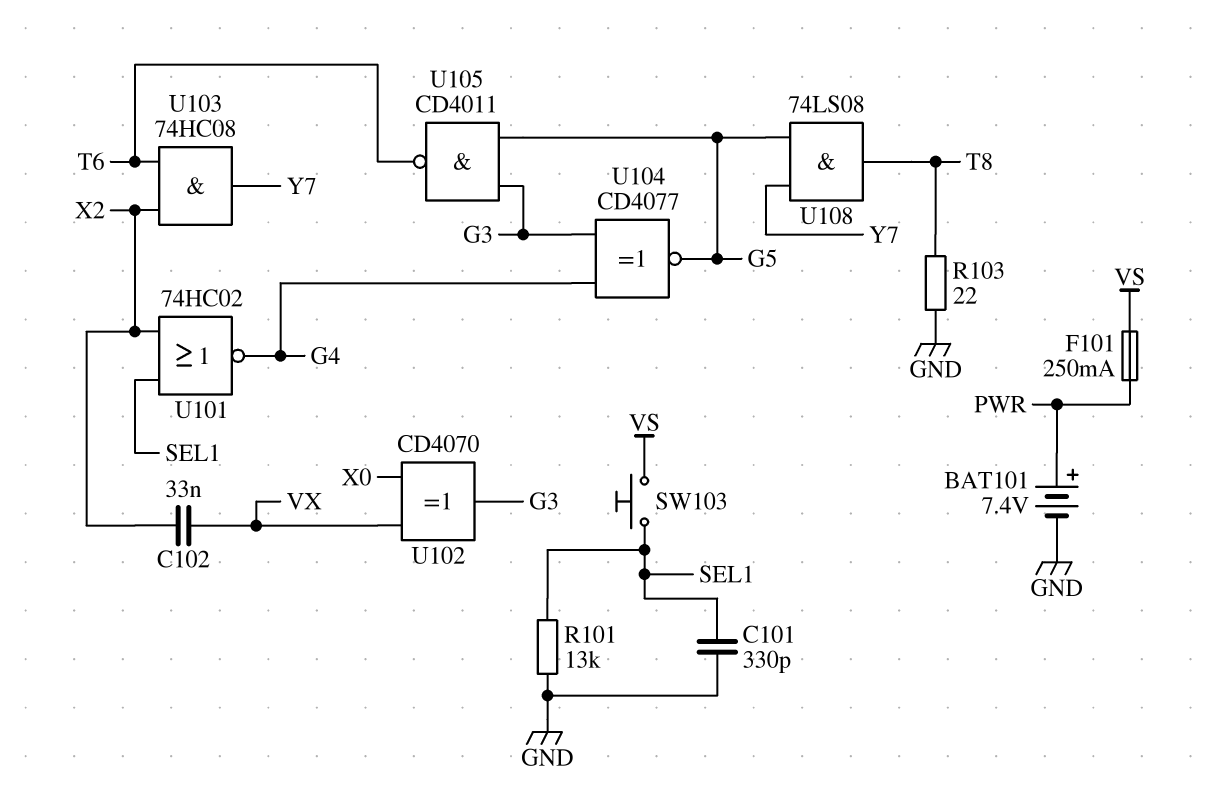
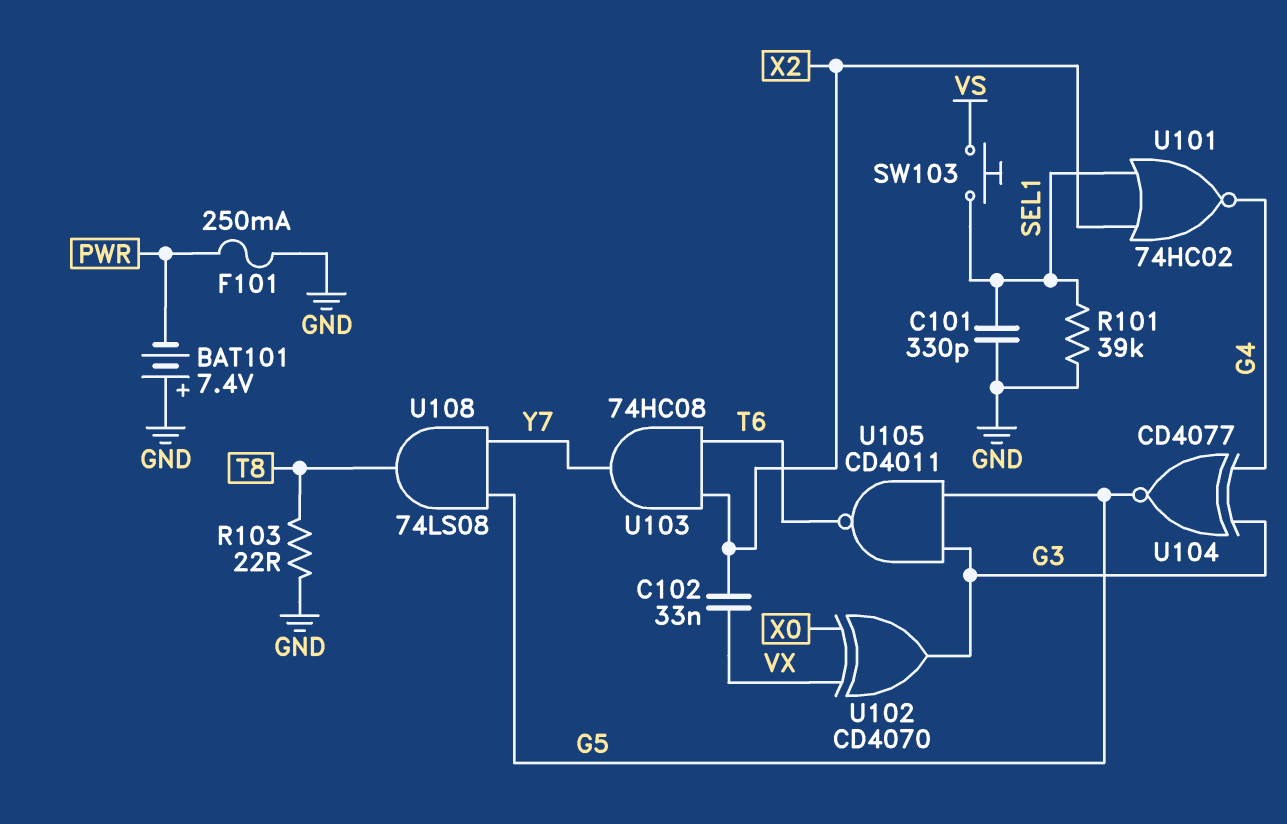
BAT101: 7.4V (plus PWR, minus GND) -> 7.4V (plus GND, minus PWR)
F101: 250mA (PWR, VS) -> 250mA (GND, PWR)
R101: 13k (GND, SEL1) -> 39k (GND, SEL1)

